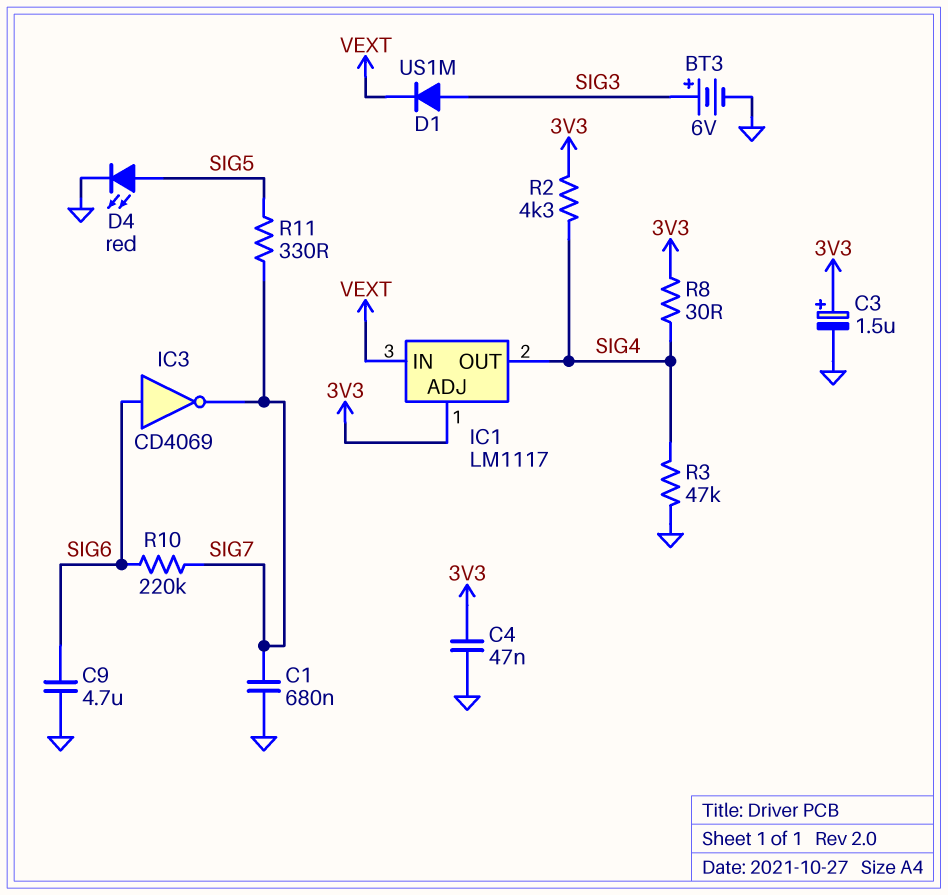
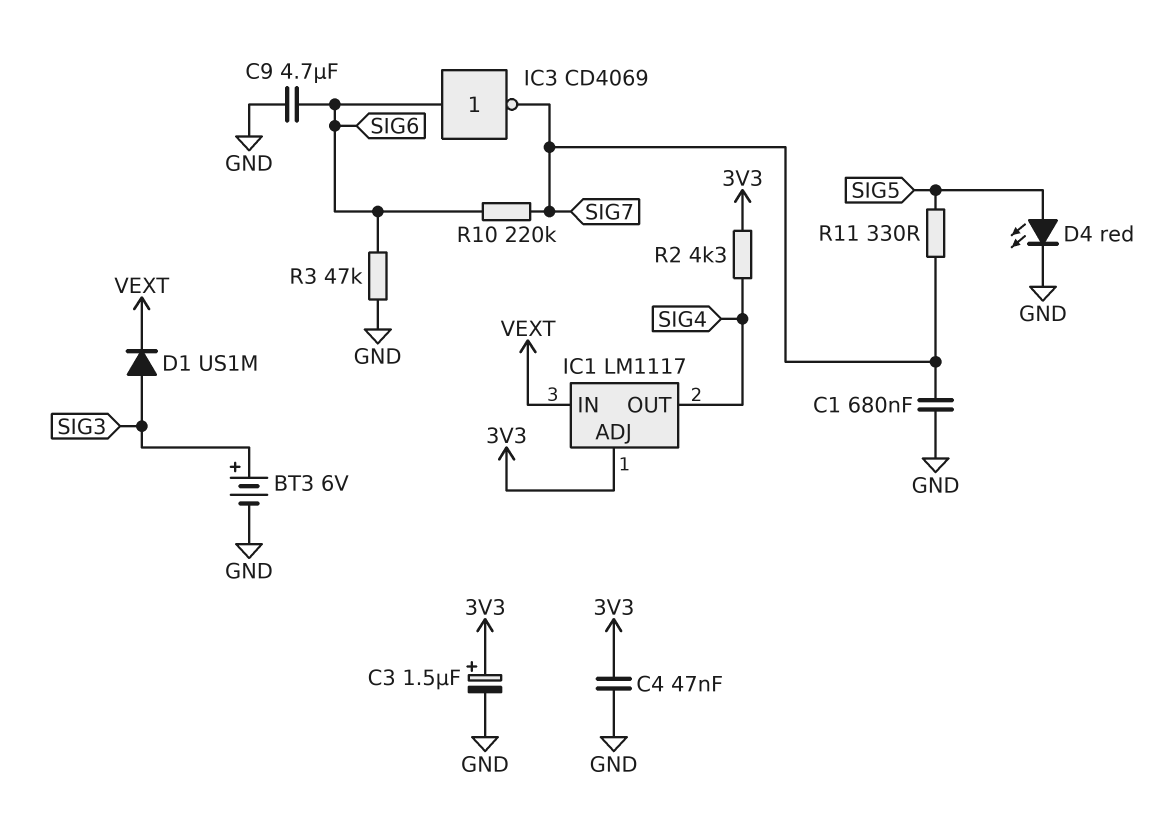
R3: 47k (GND, SIG4) -> 47k (GND, SIG6)
R8: 30 (3V3, SIG4) -> none

